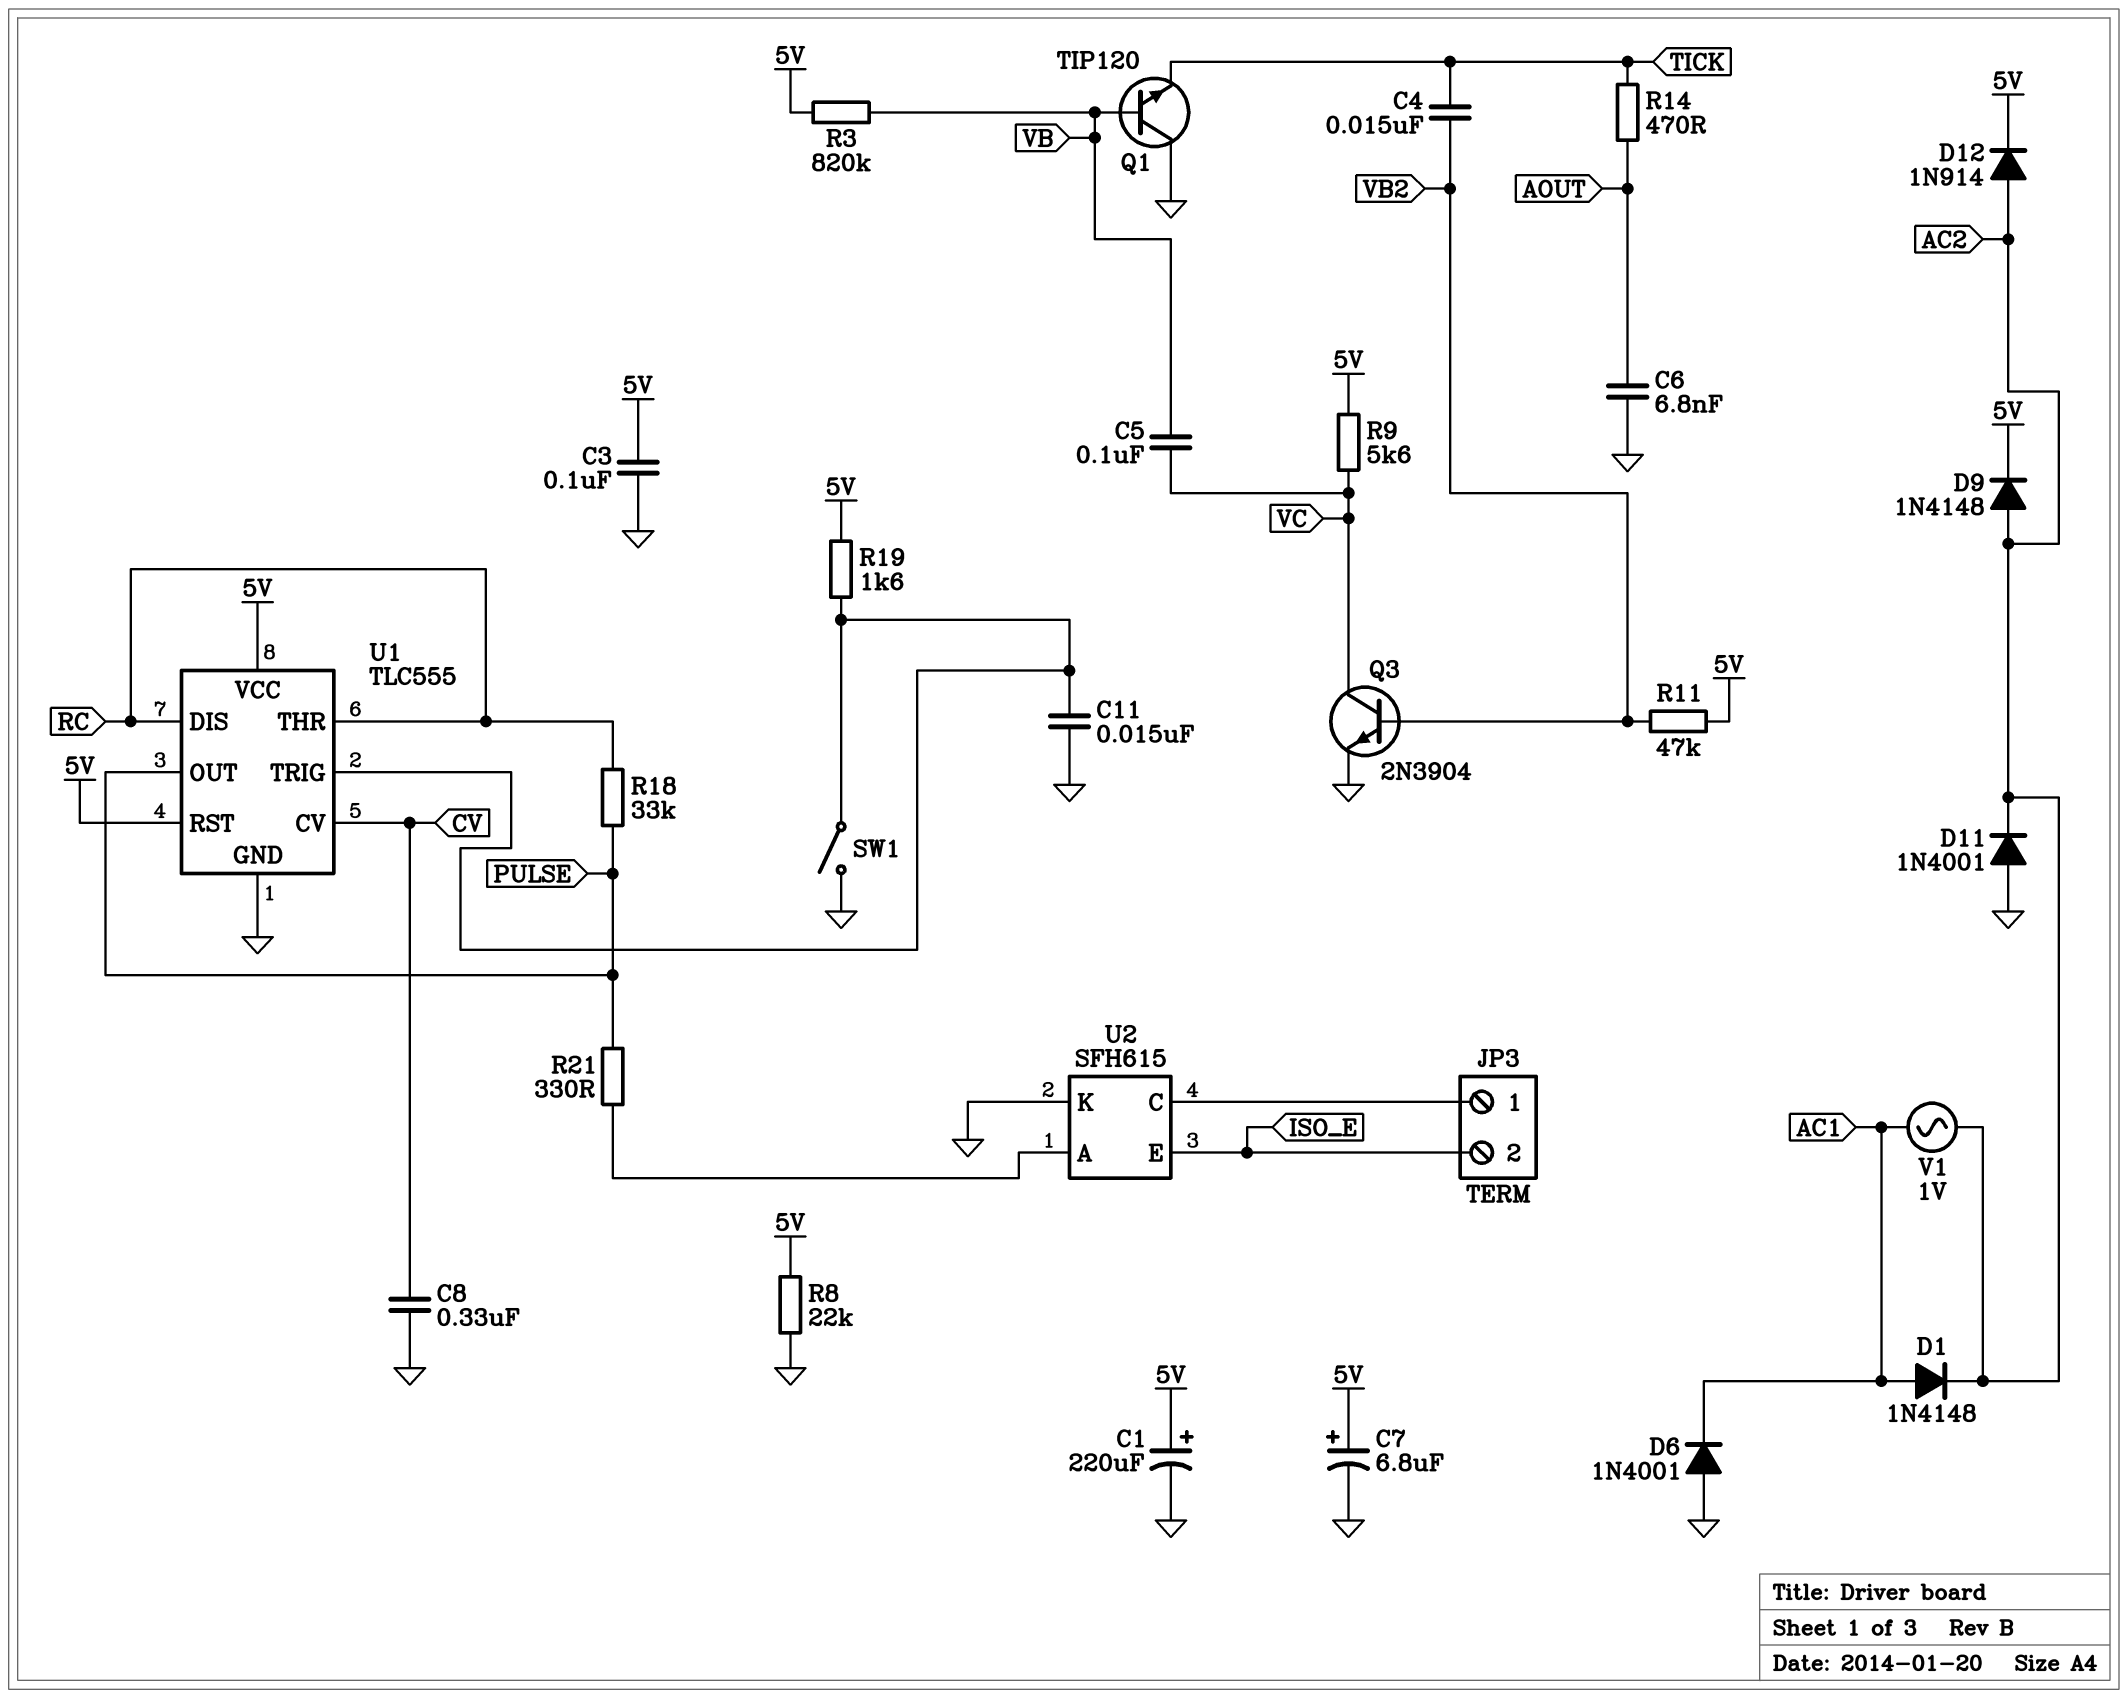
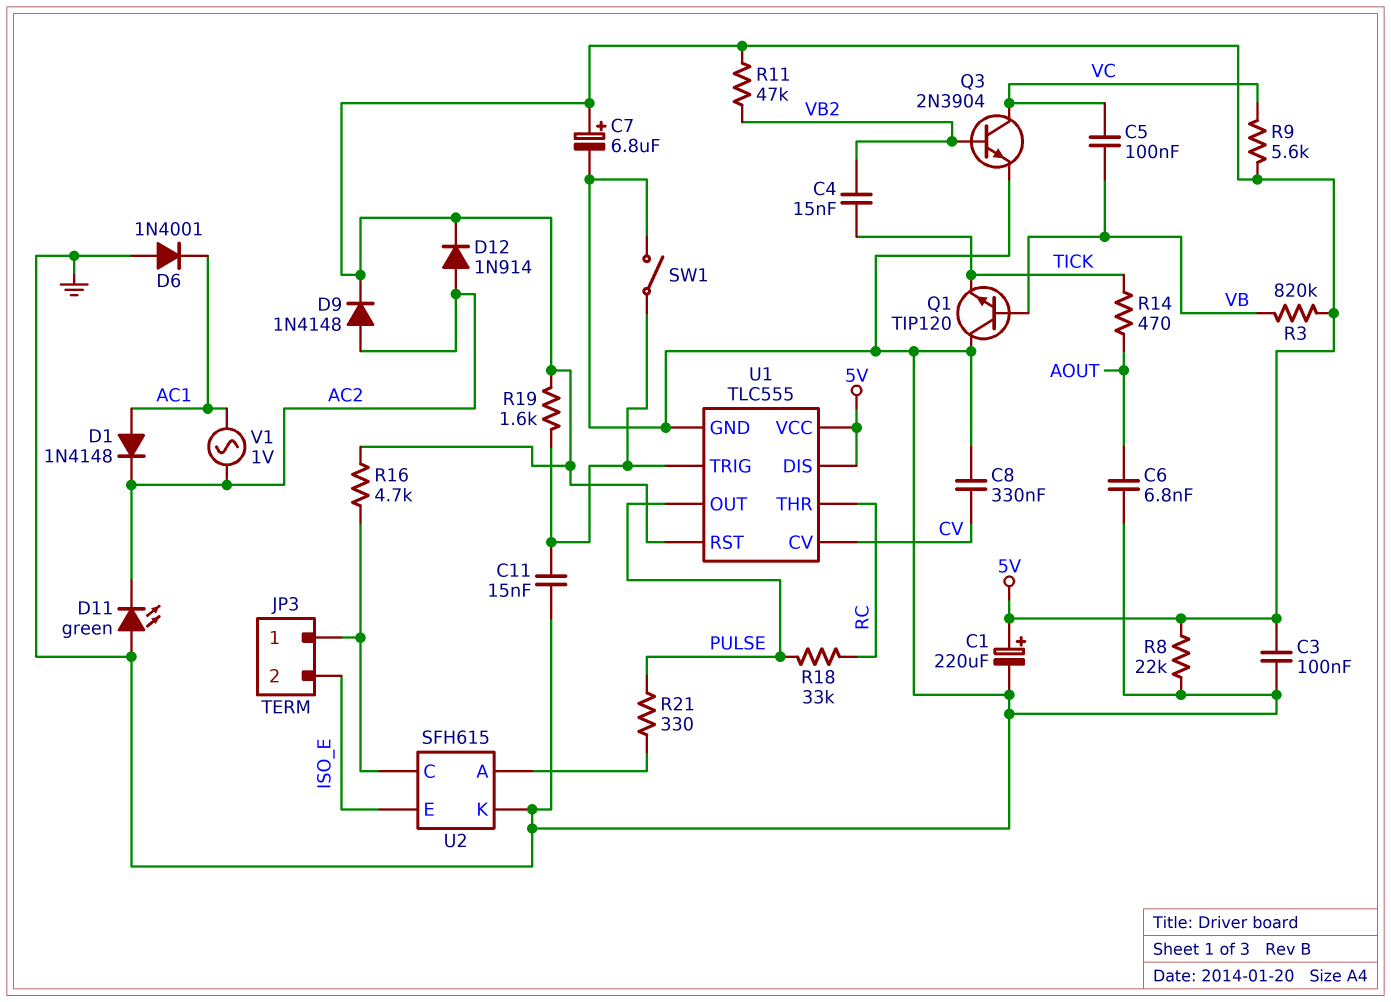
D11: diode 1N4001 (A GND, K AC2) -> LED green (A GND, K AC2)
R16: none -> 4.7k (5V, JP3/1)
U1 pin DIS: RC -> 5V

